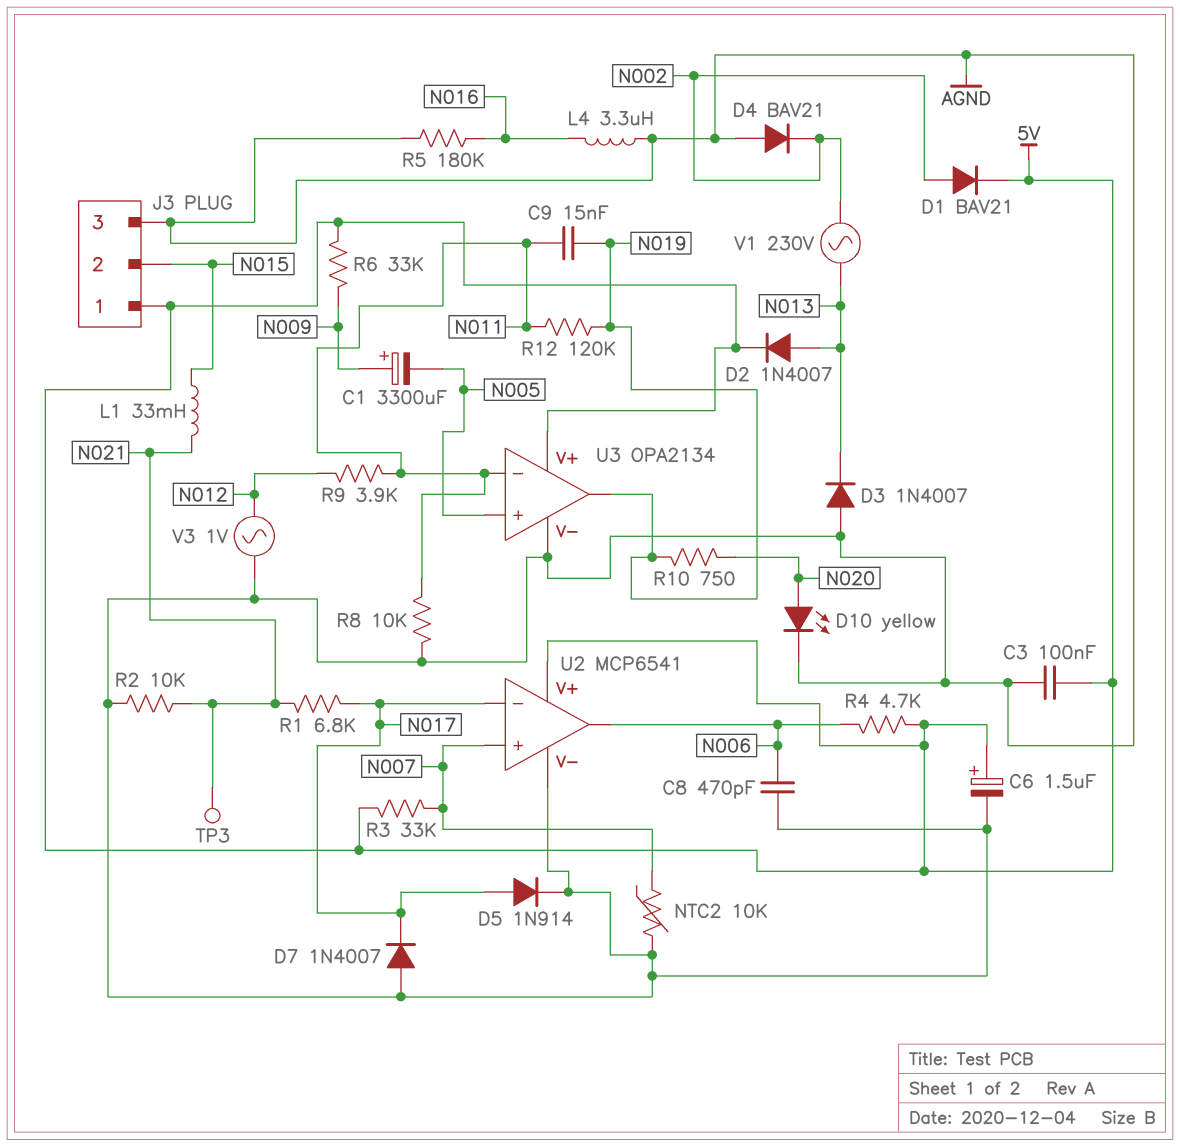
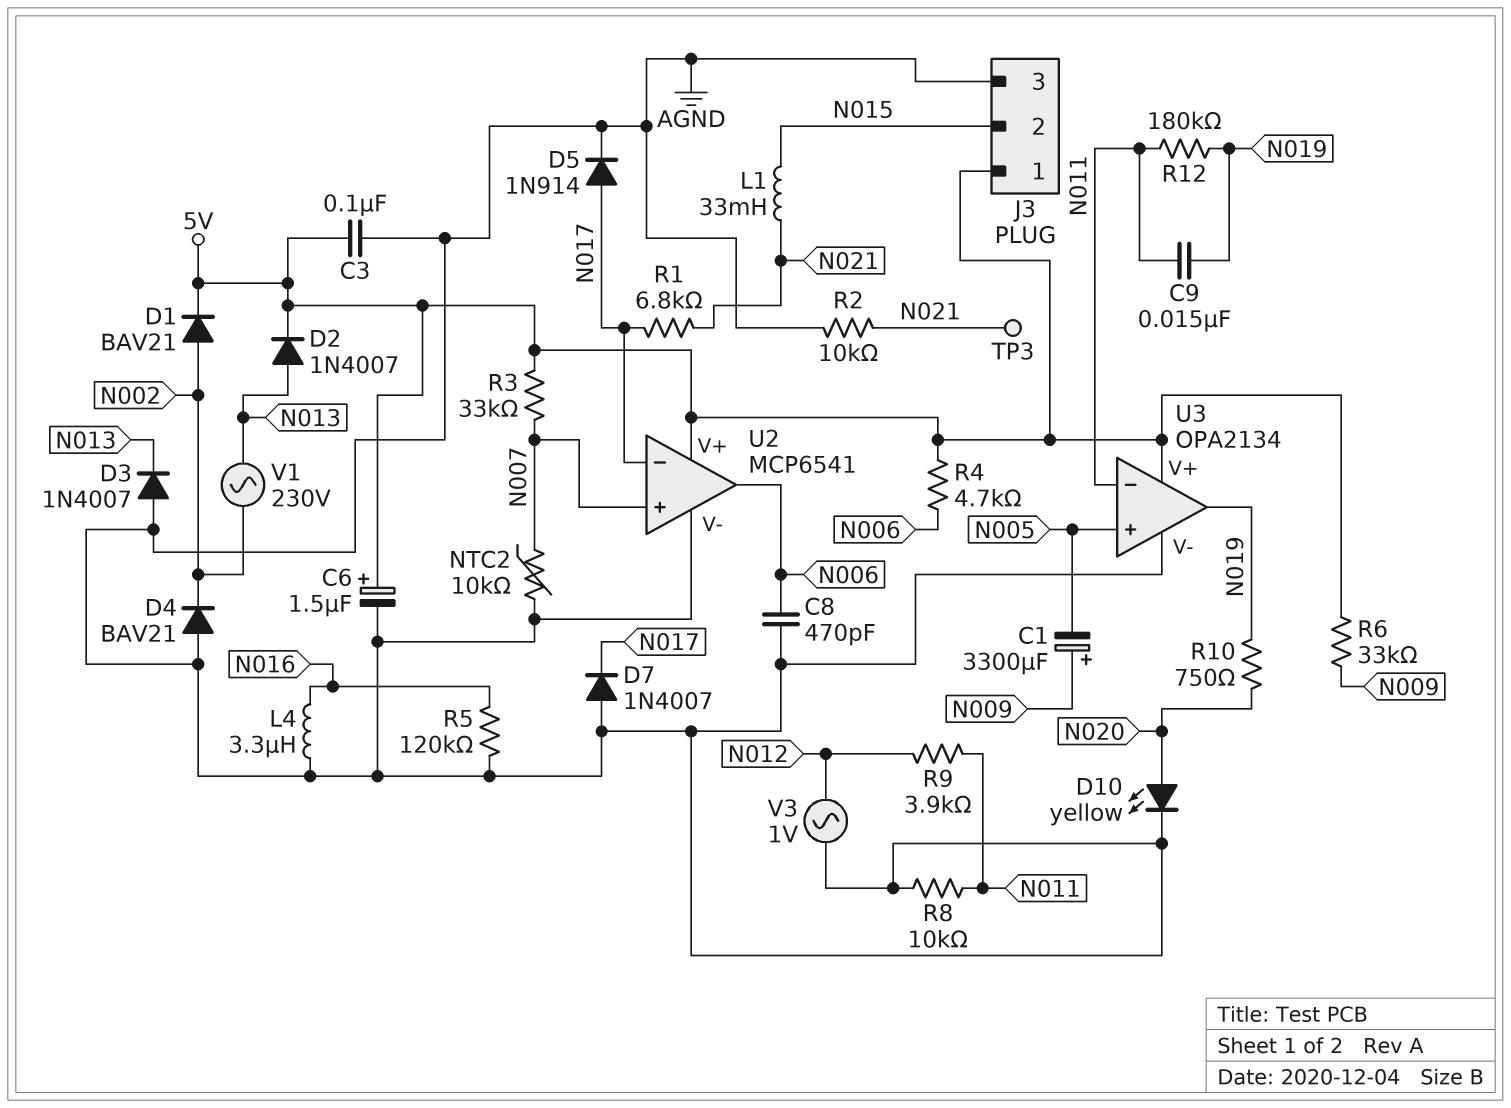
R5: 180k (AGND, N016) -> 120k (AGND, N016)
R12: 120k (N011, N019) -> 180k (N011, N019)

